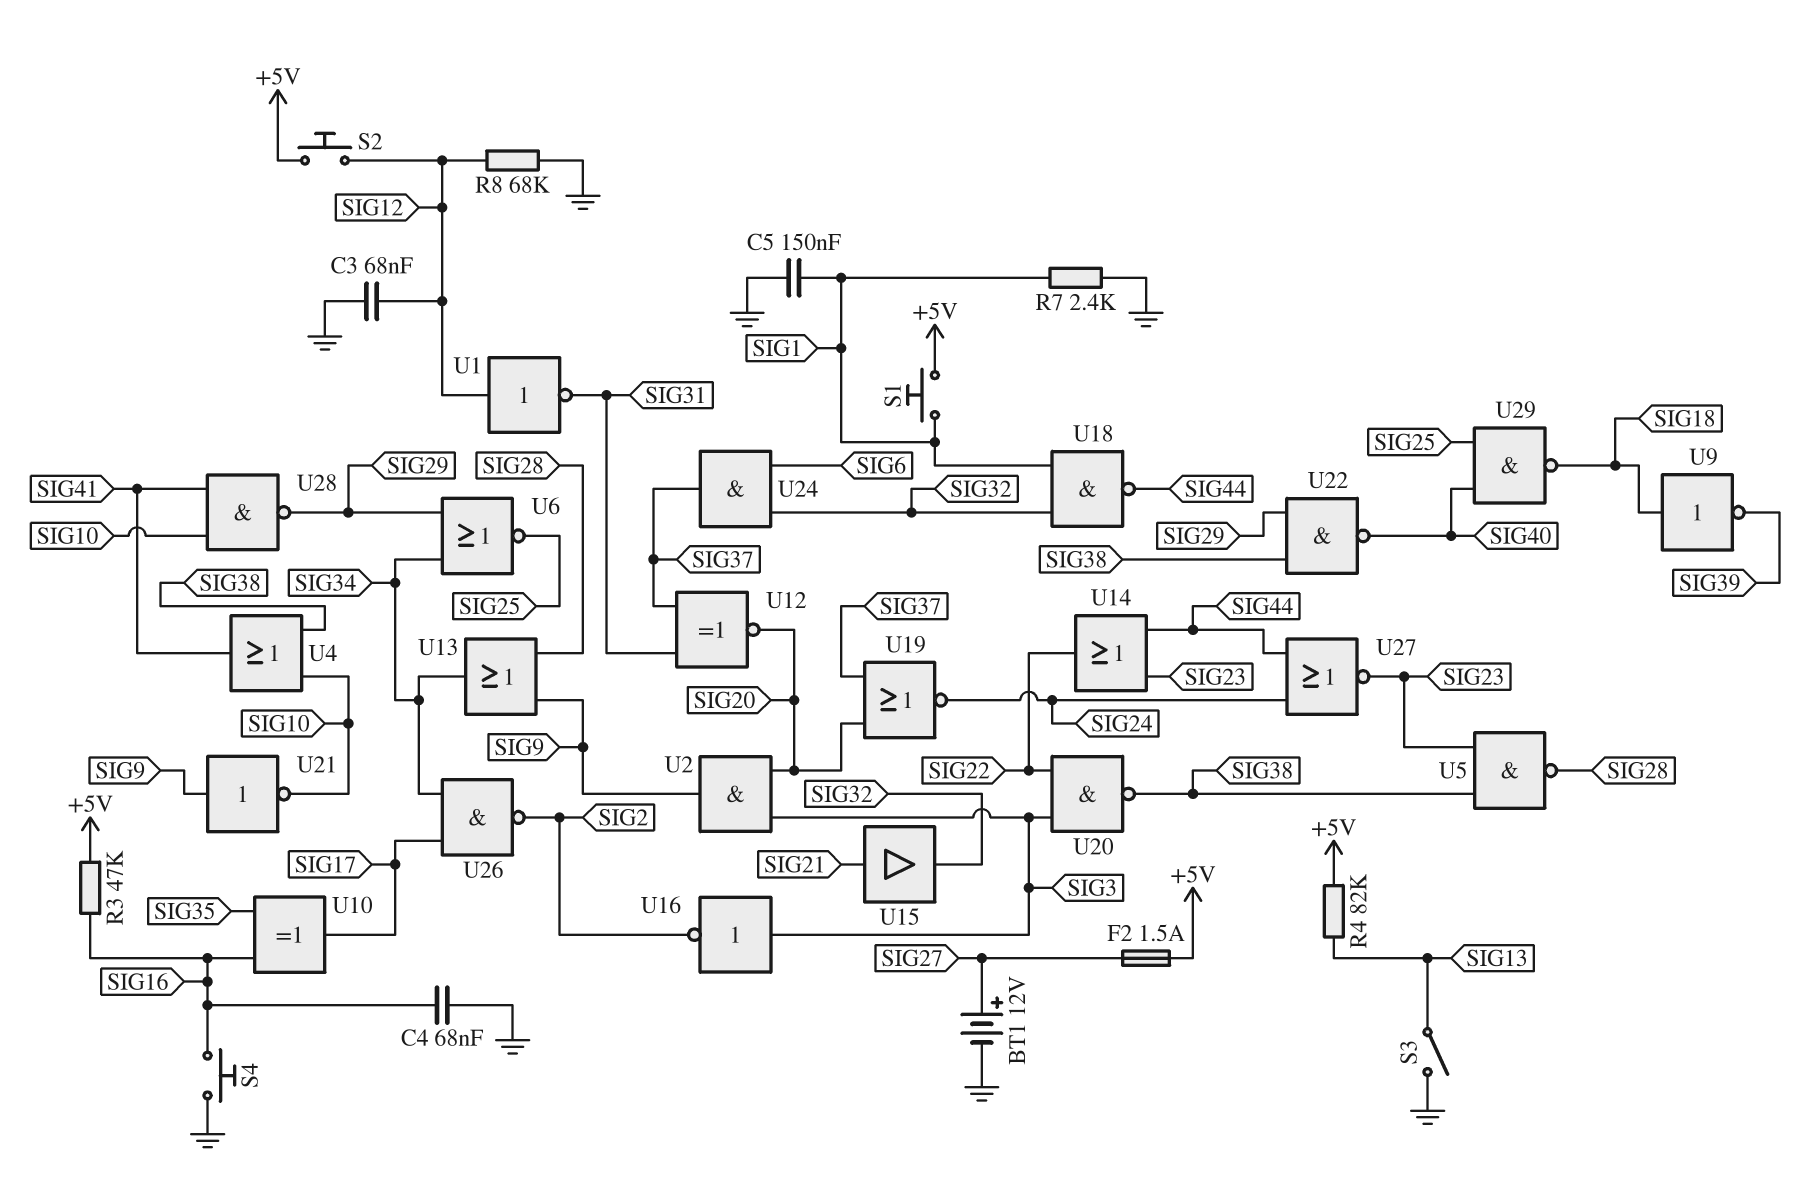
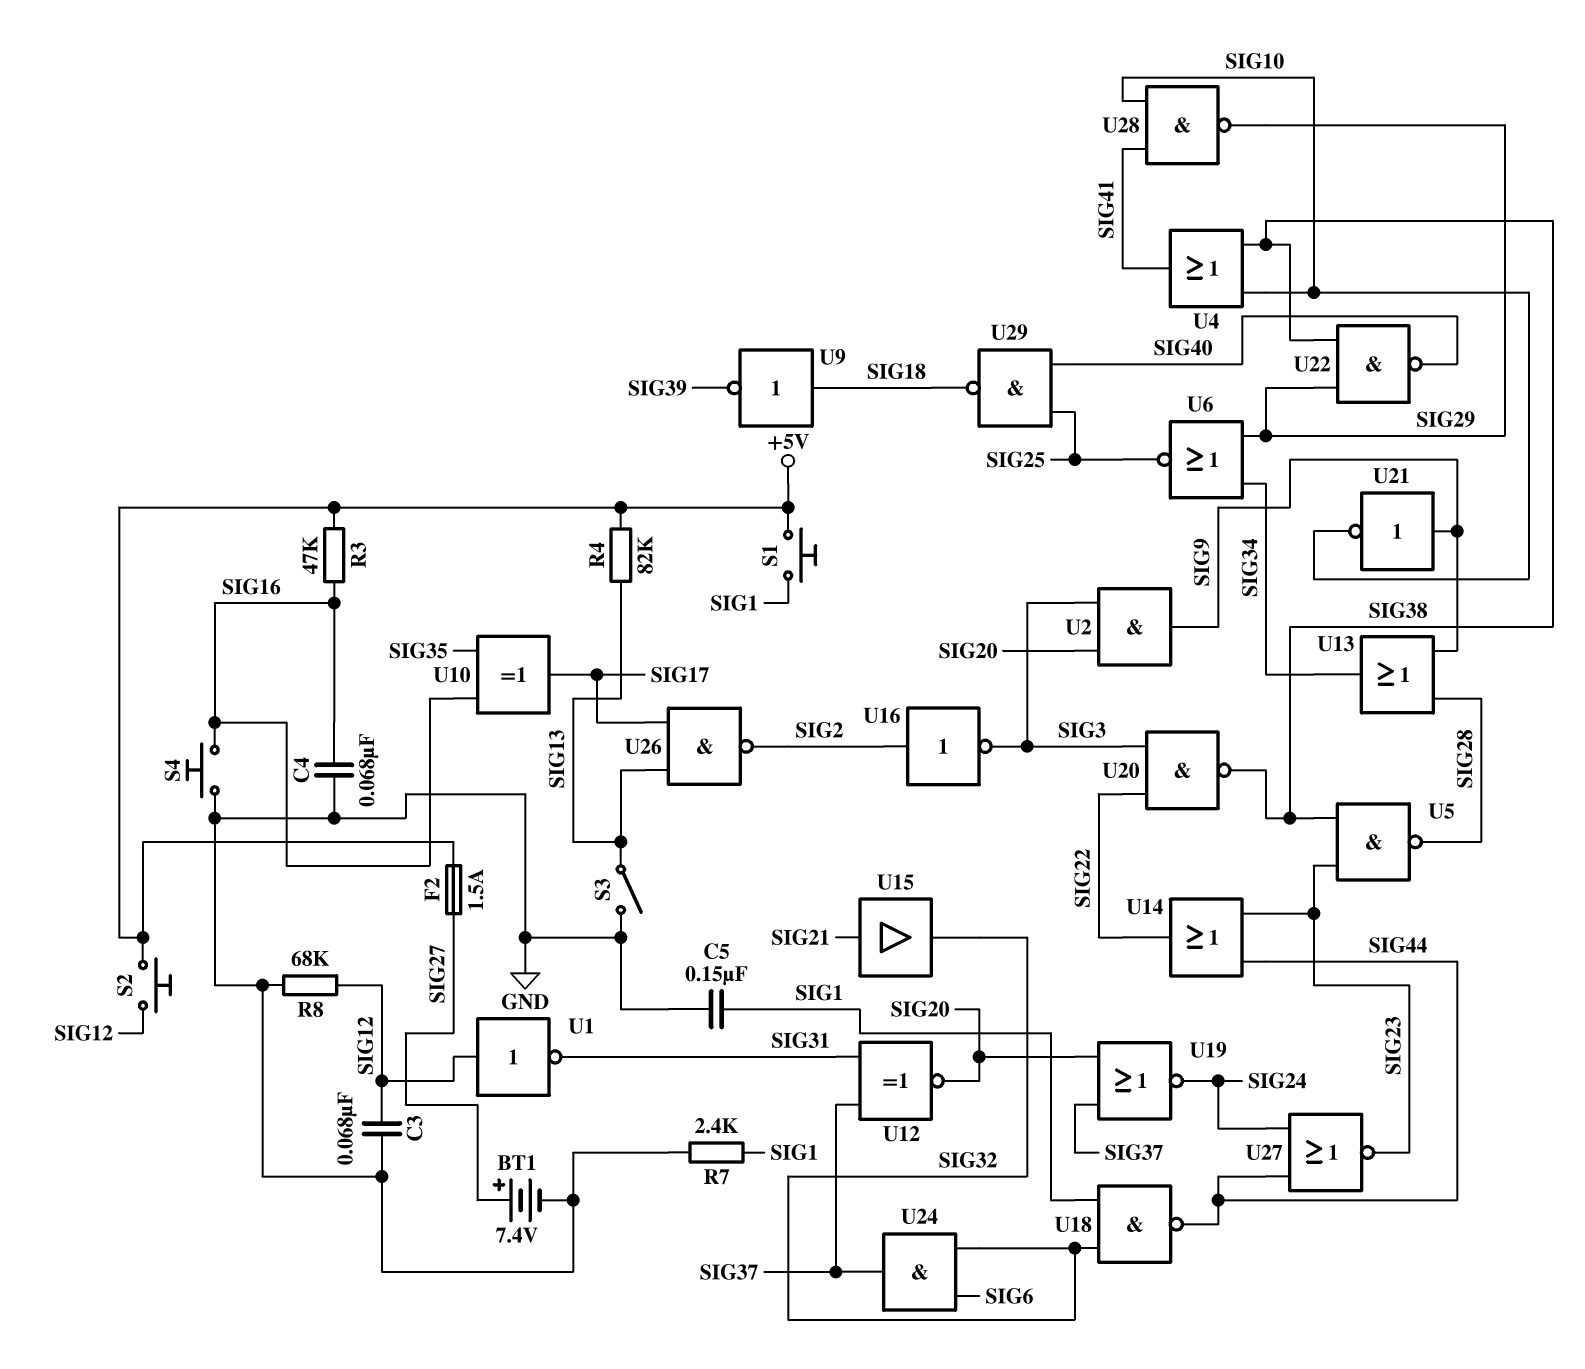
BT1: 12V (plus SIG27, minus GND) -> 7.4V (plus SIG27, minus GND)
U16: NOT (in SIG3, out SIG2) -> NOT (in SIG2, out SIG3)
U26: NAND (in SIG17, in SIG34, out SIG2) -> NAND (in SIG13, in SIG17, out SIG2)

